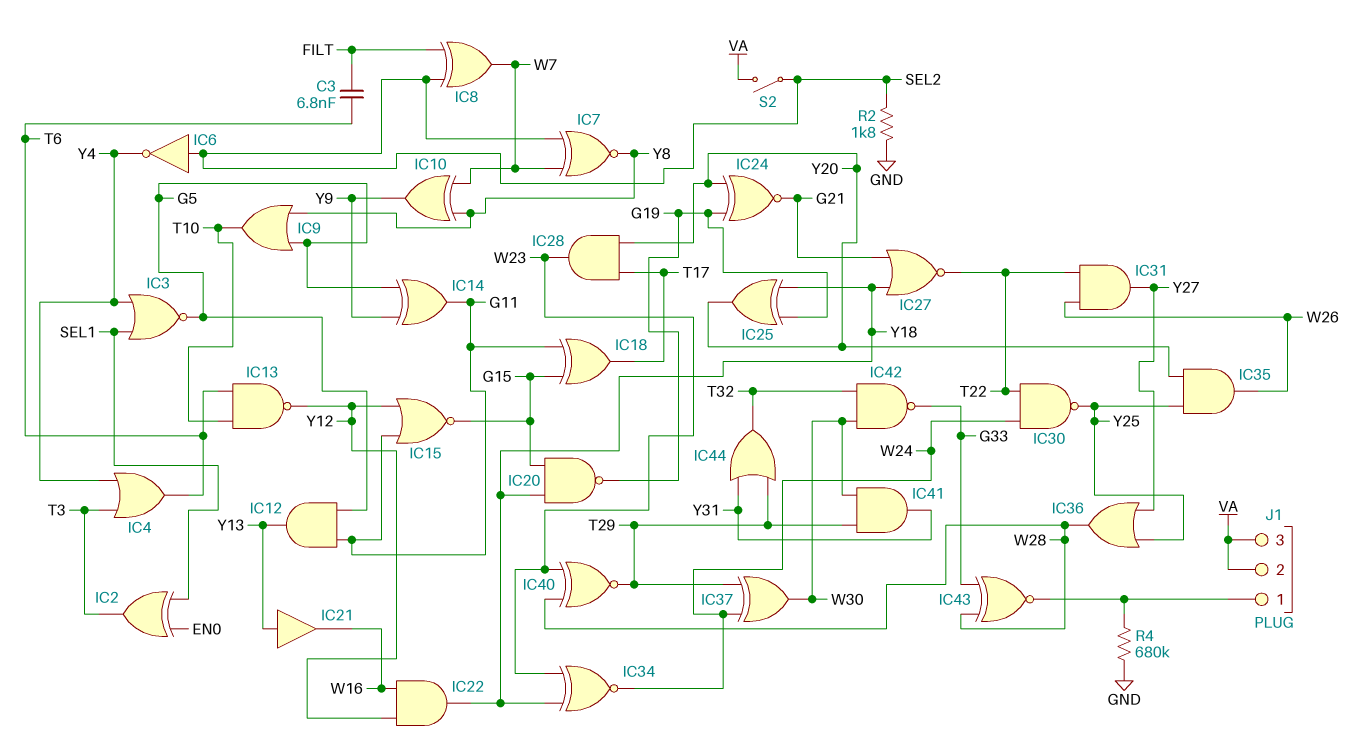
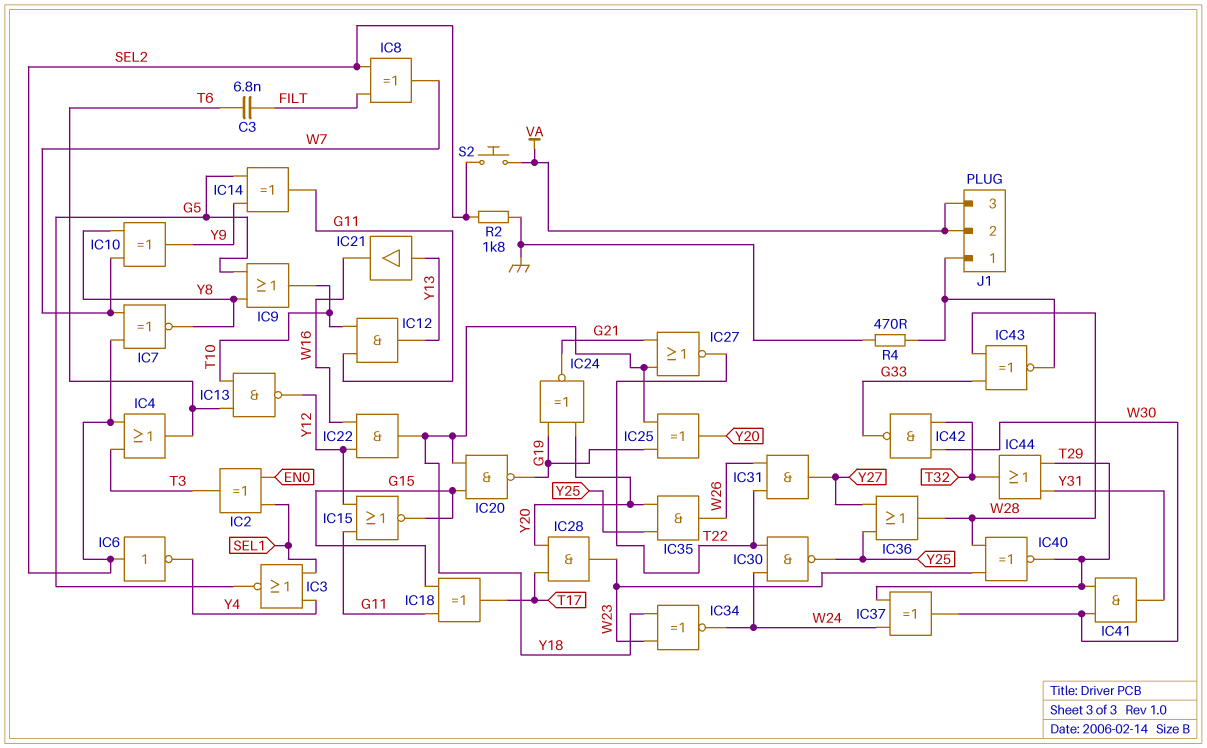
IC4: OR (in T3, in Y4, out T6) -> OR (in SEL2, in T3, out T6)
IC12: AND (in G5, in G11, out Y13) -> AND (in G11, in T10, out Y13)
R4: 680k (GND, J1/1) -> 470 (GND, J1/1)
S2: switch (SEL2, VA) -> button (SEL2, VA)

